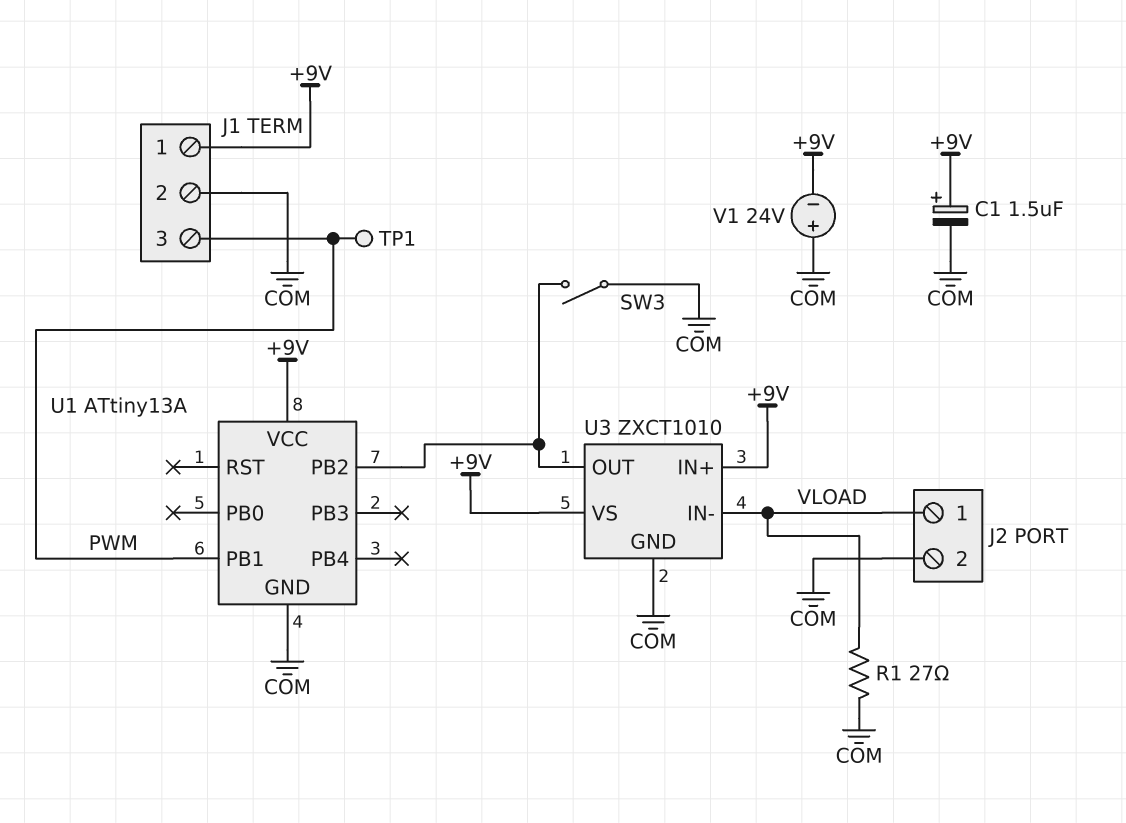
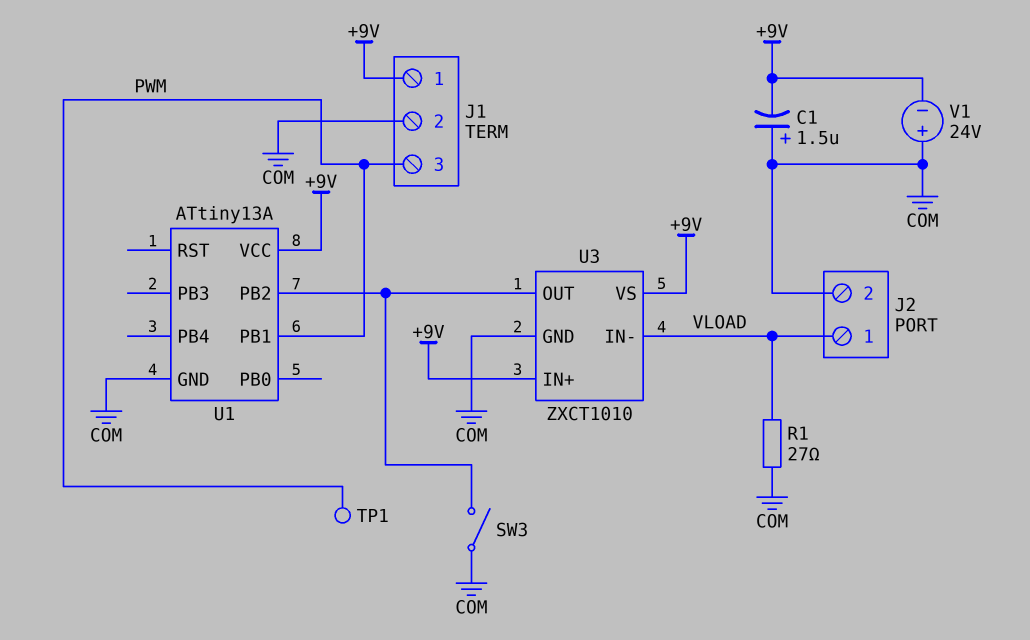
C1: 1.5uF (plus +9V, minus COM) -> 1.5uF (plus COM, minus +9V)

